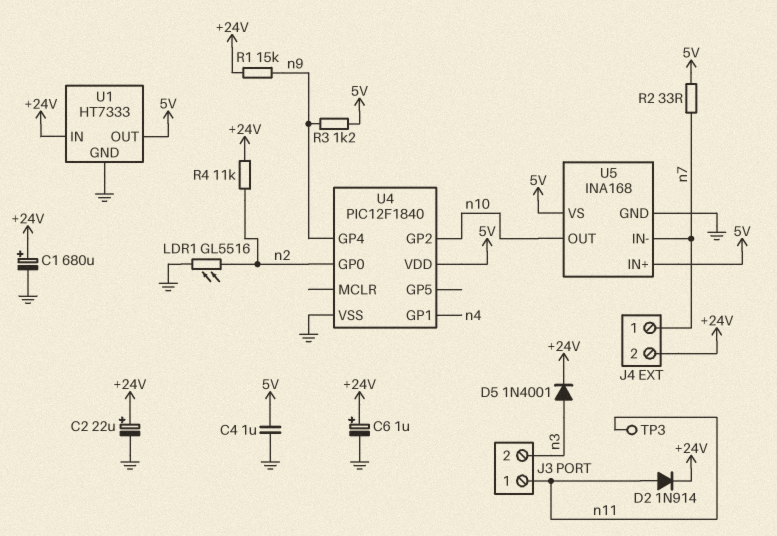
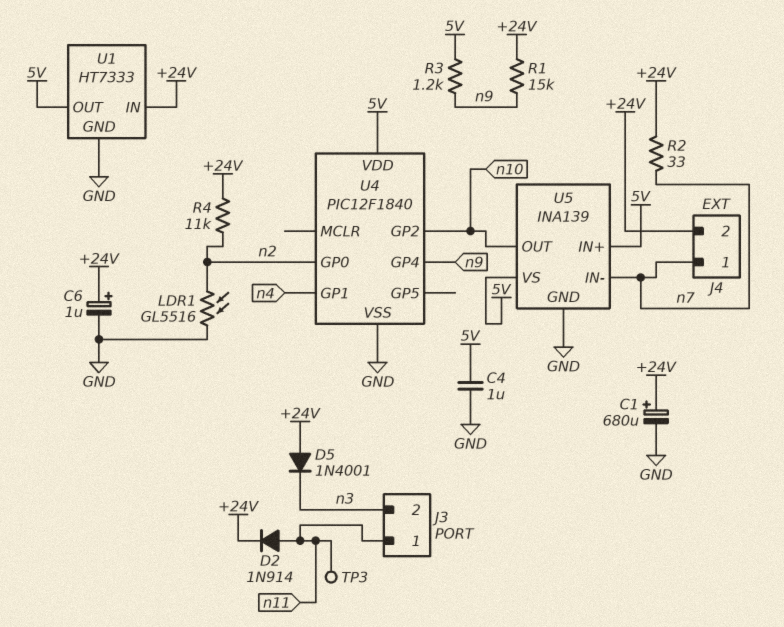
C2: 22uF (plus +24V, minus GND) -> none
D5: diode 1N4001 (A n3, K +24V) -> diode 1N4001 (A +24V, K n3)
R2: 33 (5V, n7) -> 33 (+24V, n7)
U5: INA168 -> INA139

